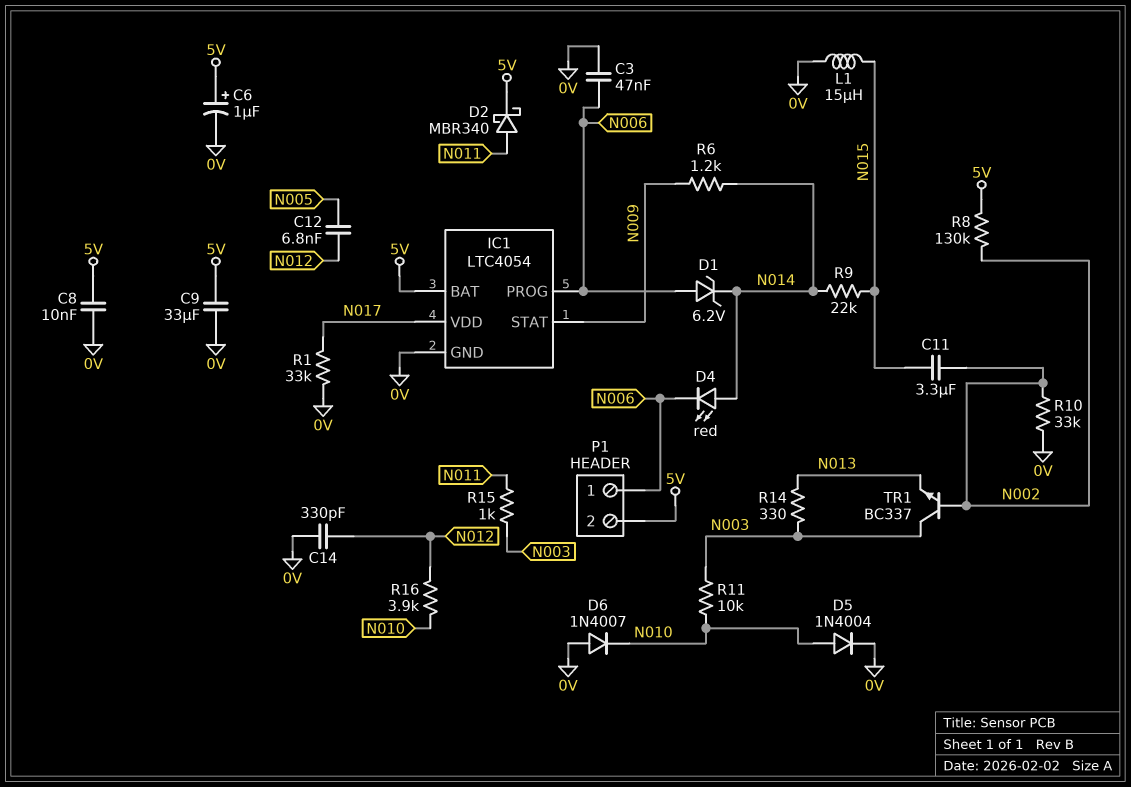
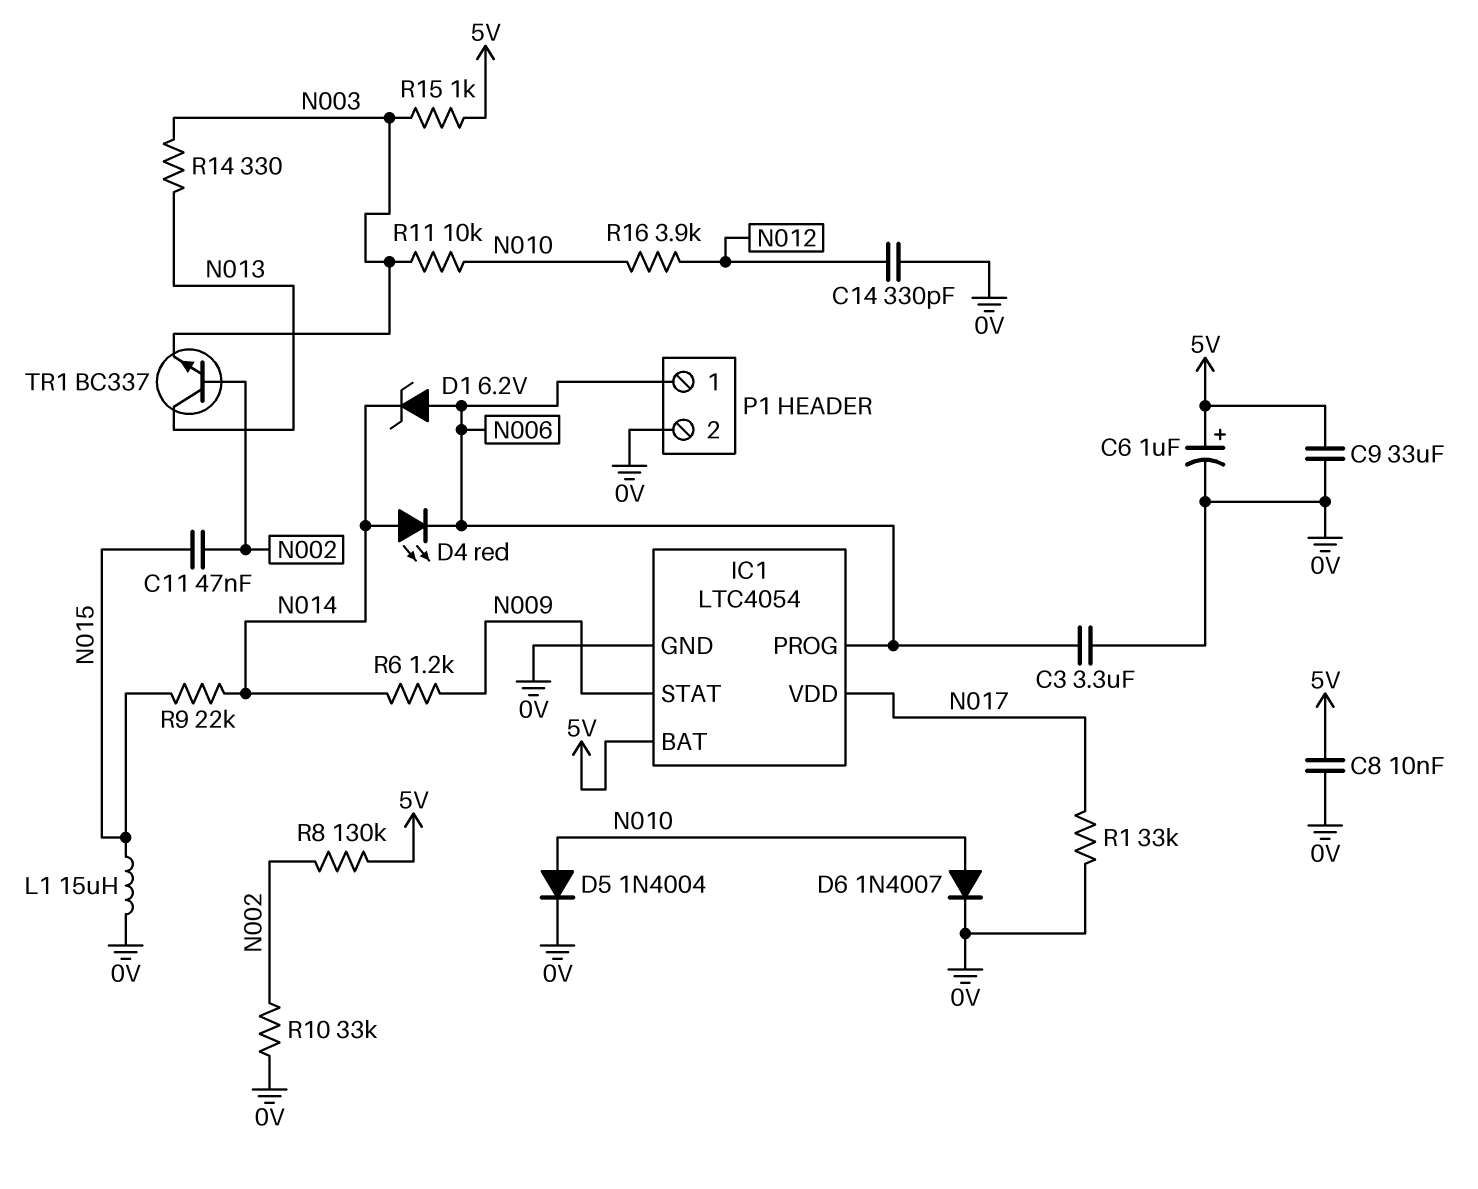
C3: 47nF (0V, N006) -> 3.3uF (0V, N006)
C11: 3.3uF (N002, N015) -> 47nF (N002, N015)
C12: 6.8nF (N005, N012) -> none
D2: schottky MBR340 (A N011, K 5V) -> none
D6: diode 1N4007 (A 0V, K N010) -> diode 1N4007 (A N010, K 0V)
P1 pin 2: 5V -> 0V
R15: 1k (N003, N011) -> 1k (5V, N003)
TR1: NPN BC337 (B N002, C N003, E N013) -> NPN BC337 (B N002, C N013, E N003)

